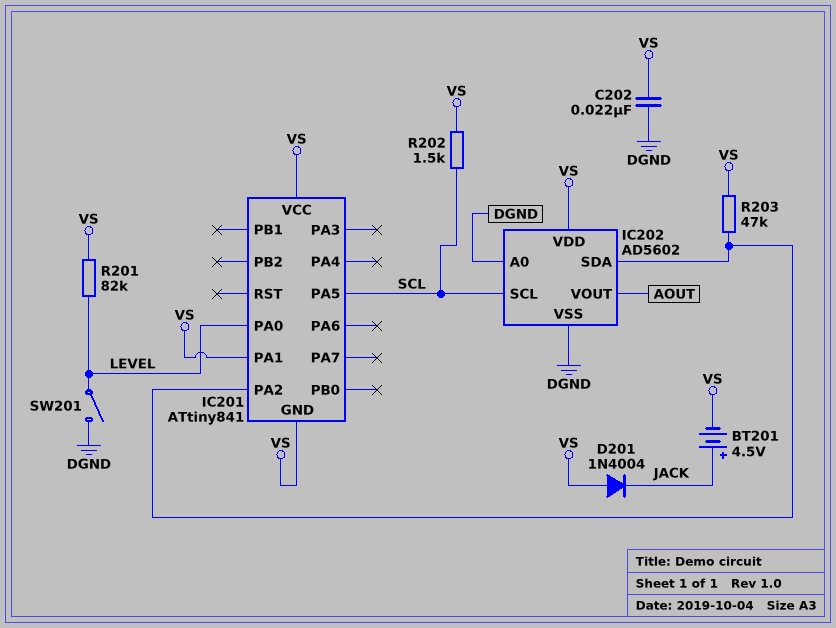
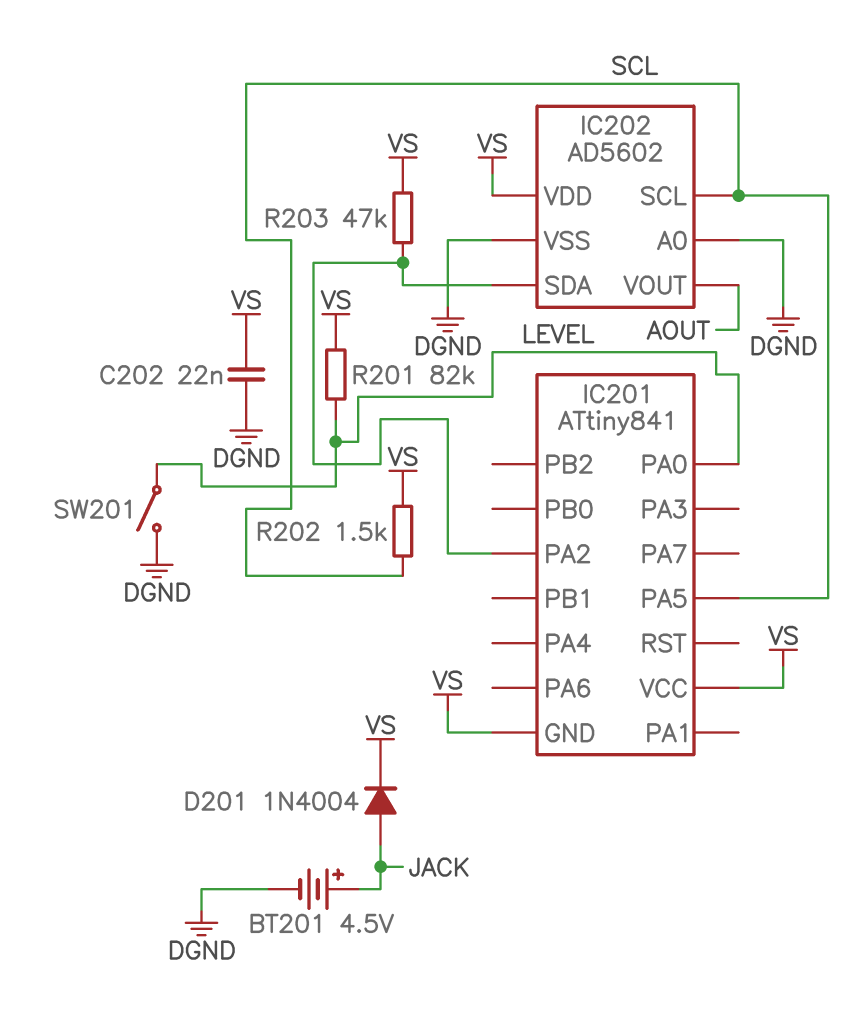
BT201: 4.5V (plus JACK, minus VS) -> 4.5V (plus JACK, minus DGND)
D201: diode 1N4004 (A VS, K JACK) -> diode 1N4004 (A JACK, K VS)
IC201 pin PA1: VS -> none

